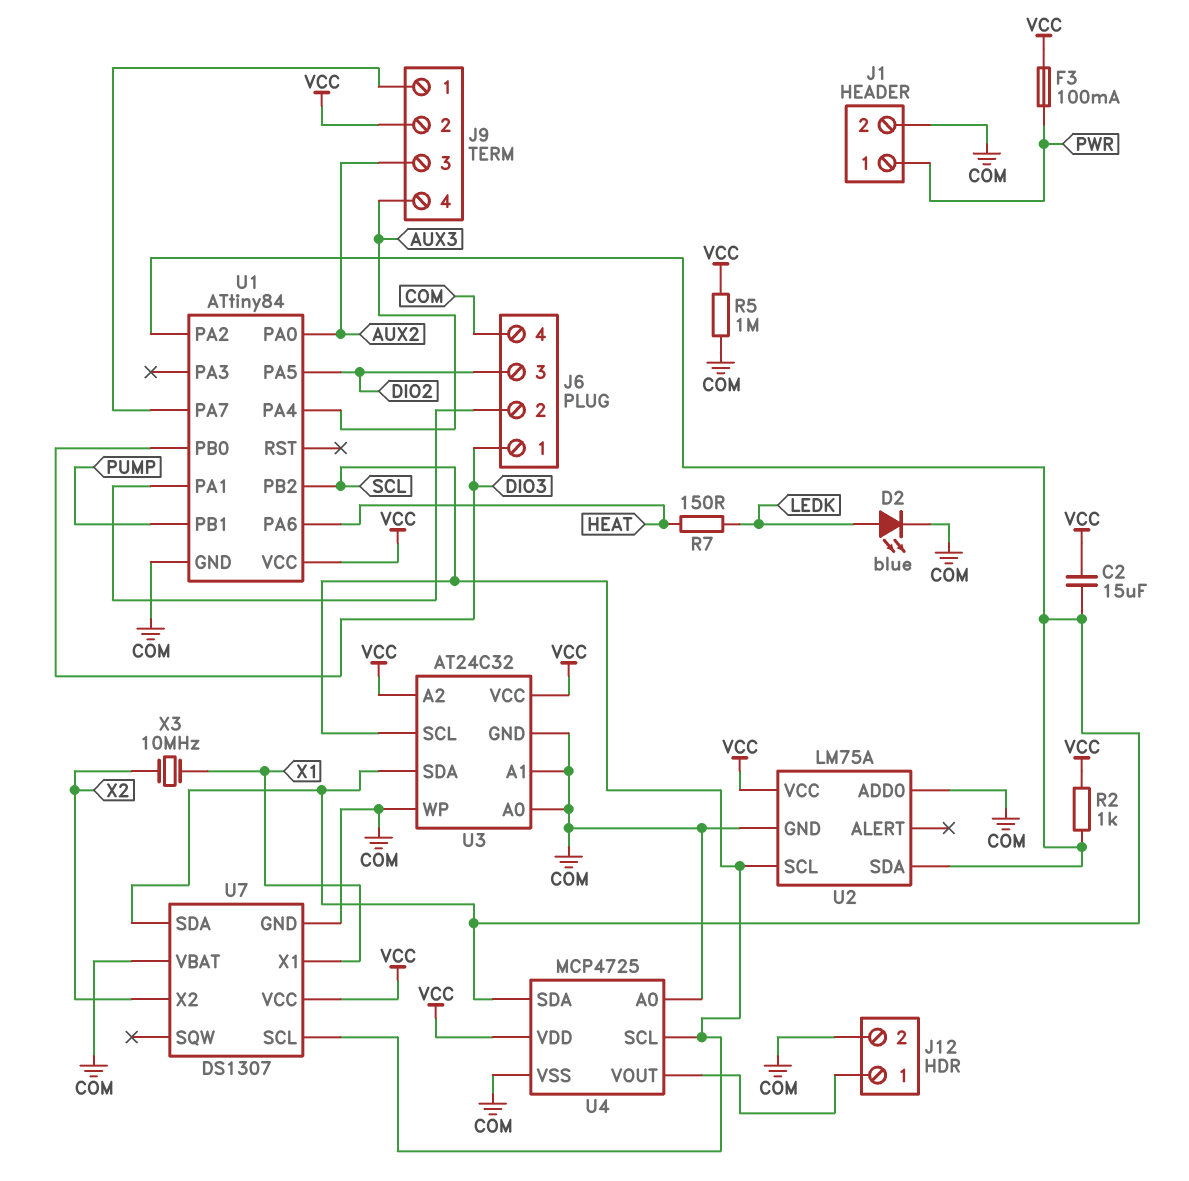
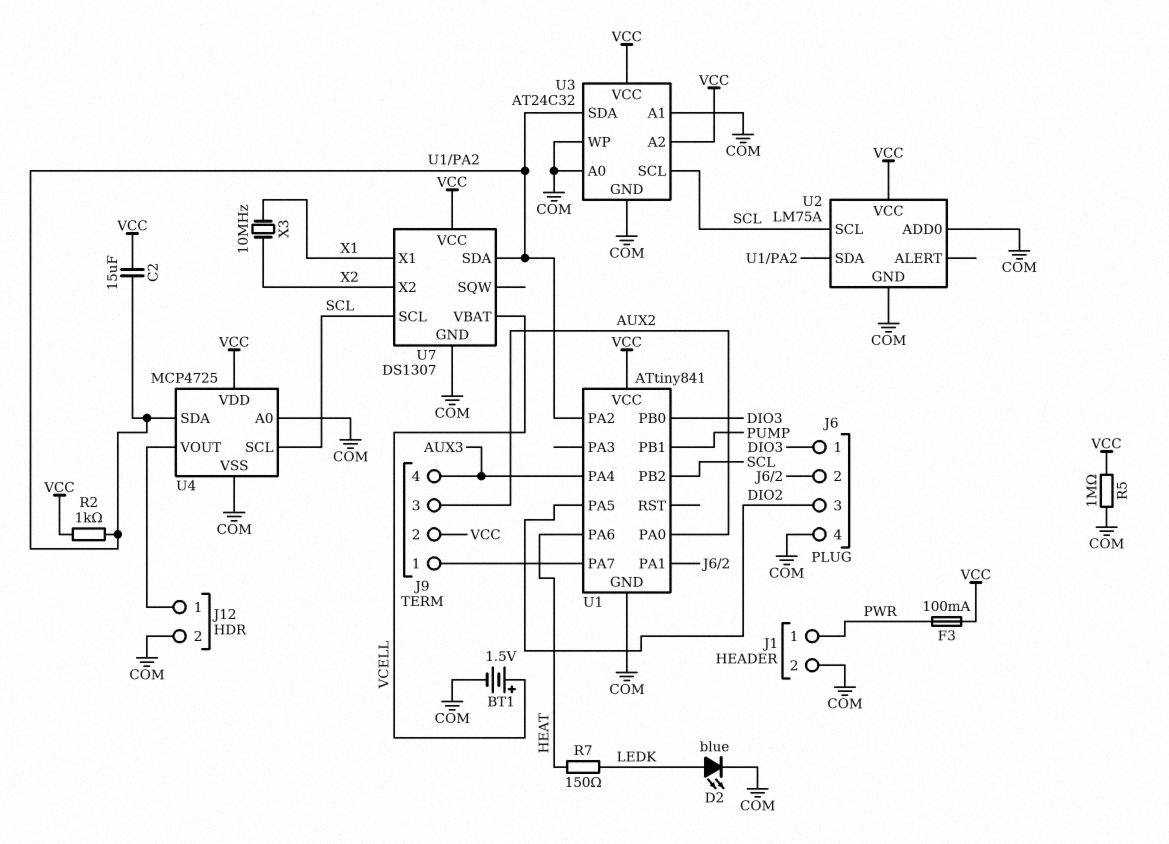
BT1: none -> 1.5V (plus VCELL, minus COM)
U1: ATtiny84 -> ATtiny841
U7 pin VBAT: COM -> VCELL

